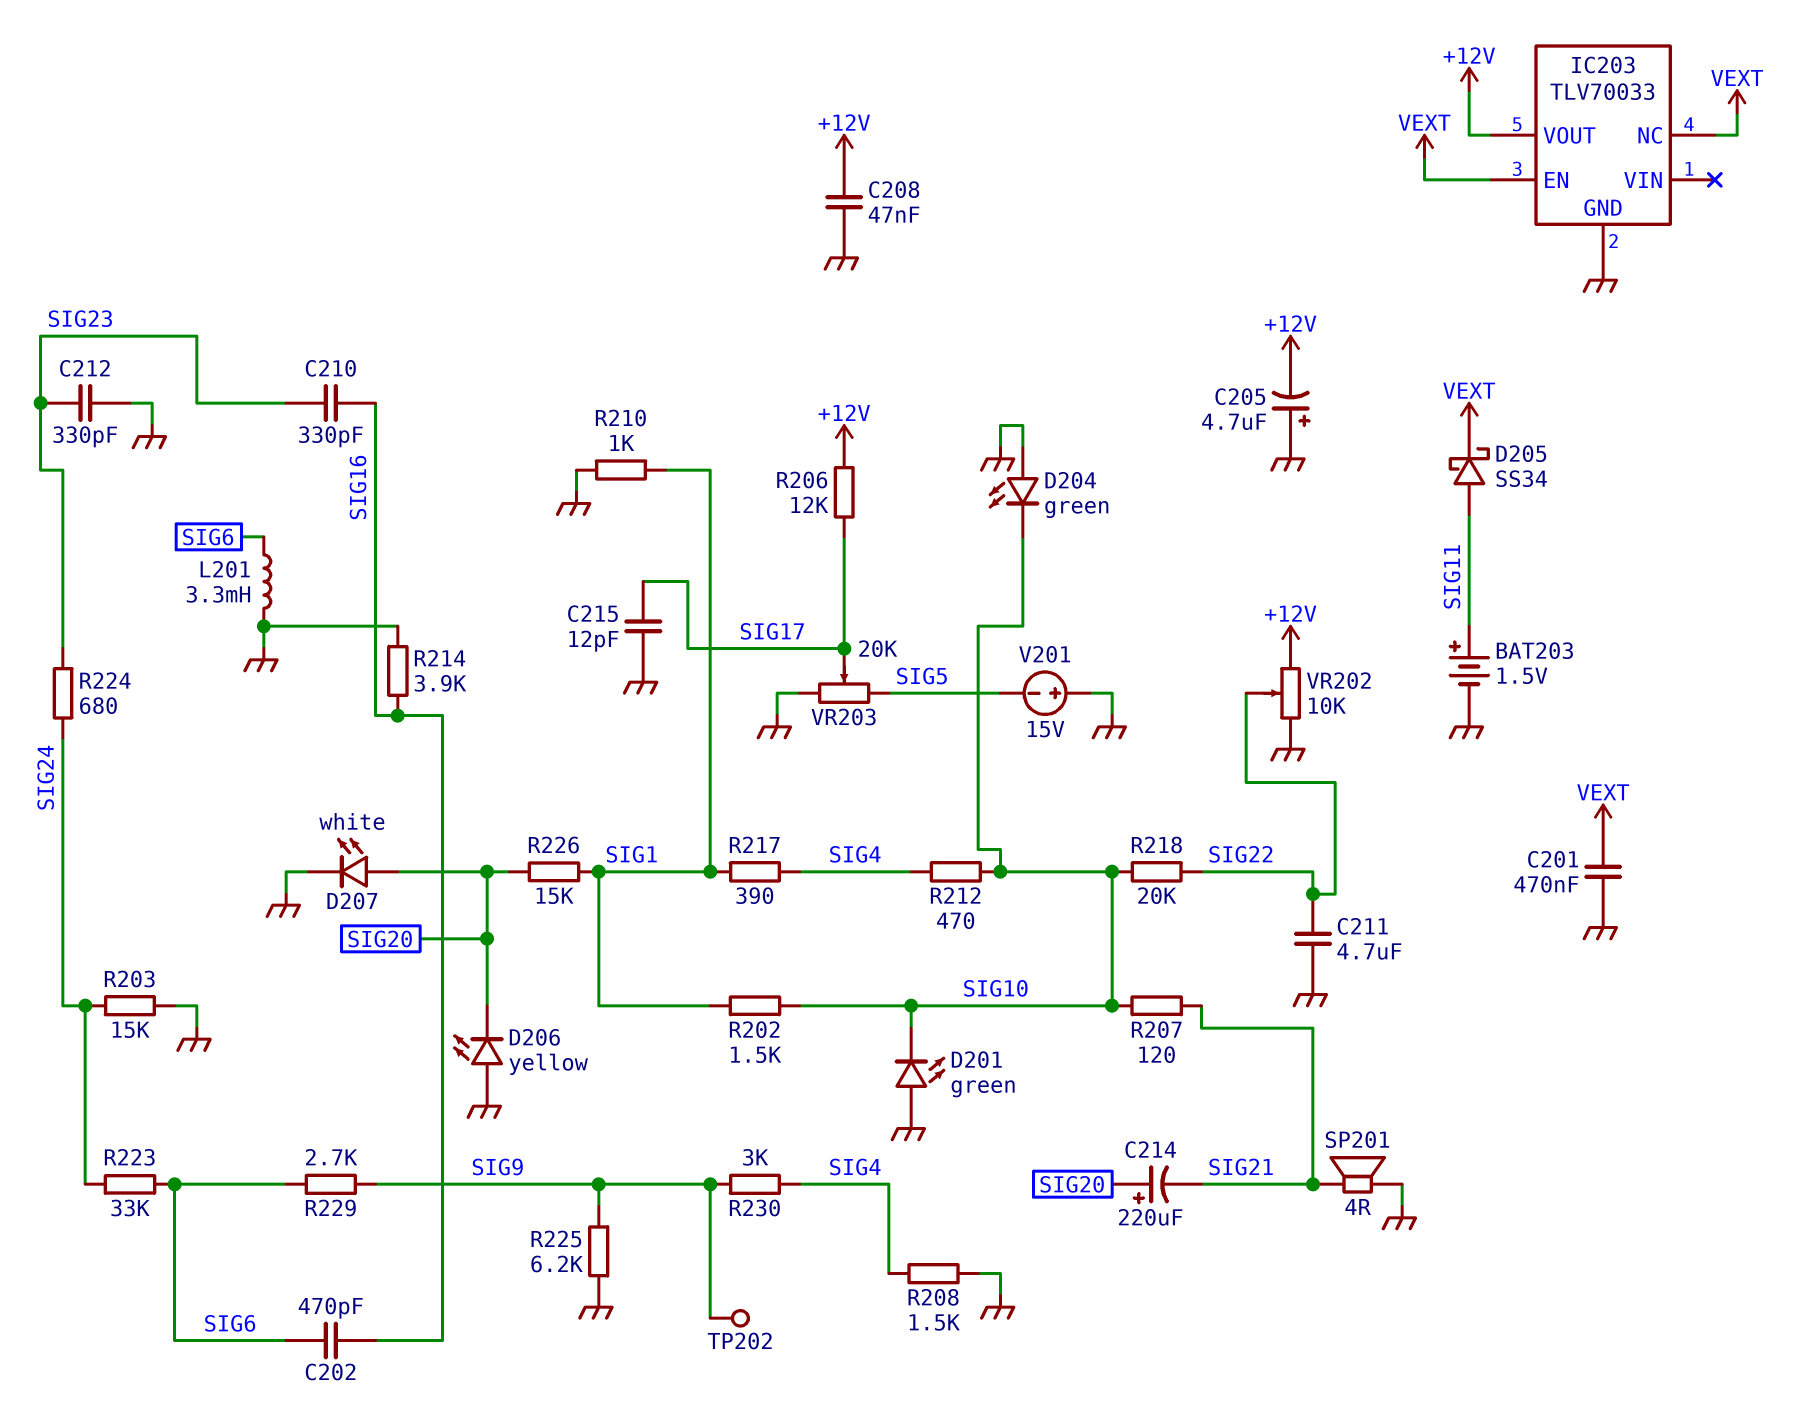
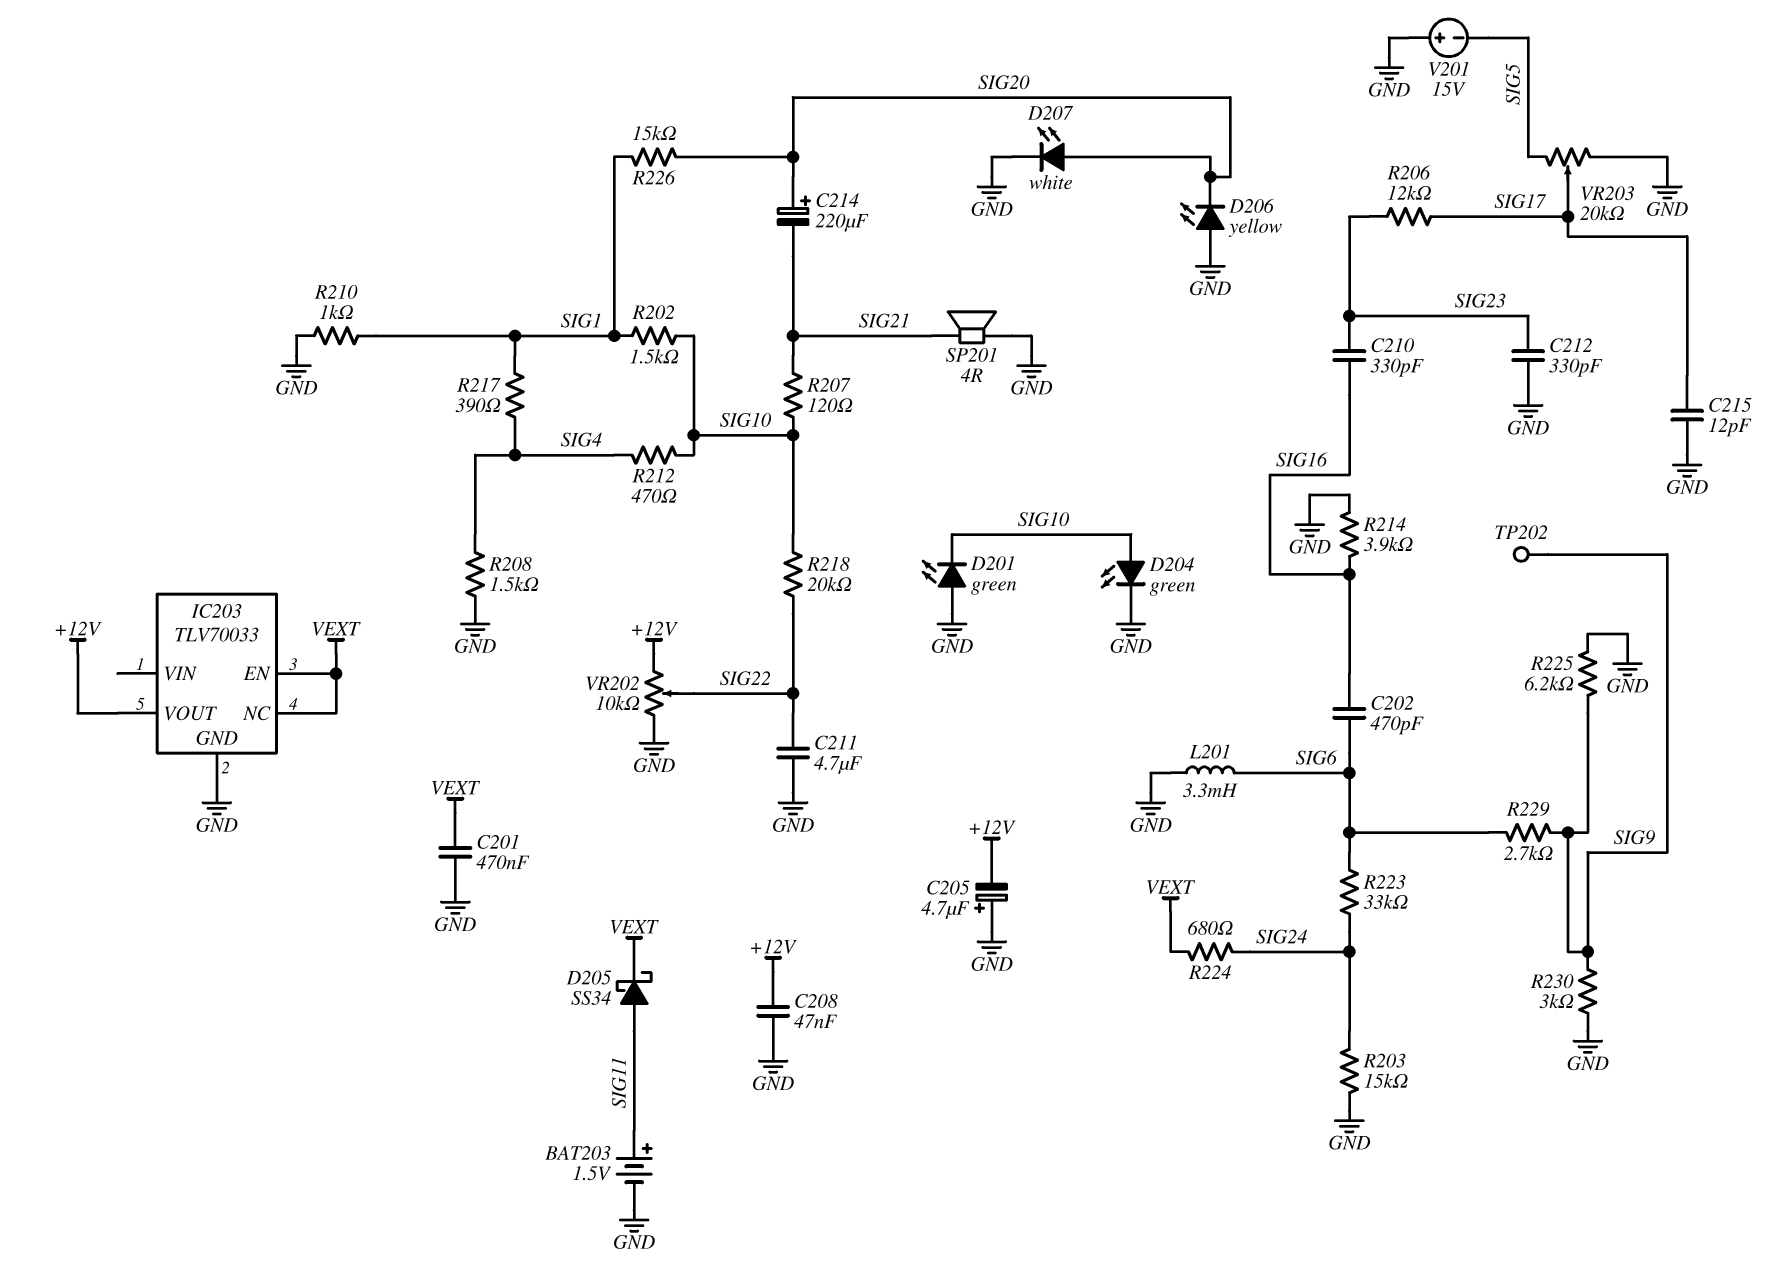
D204: LED green (A GND, K SIG10) -> LED green (A SIG10, K GND)
R206: 12k (+12V, SIG17) -> 12k (SIG17, SIG23)
R224: 680 (SIG23, SIG24) -> 680 (SIG24, VEXT)
R230: 3k (SIG4, SIG9) -> 3k (GND, SIG9)

